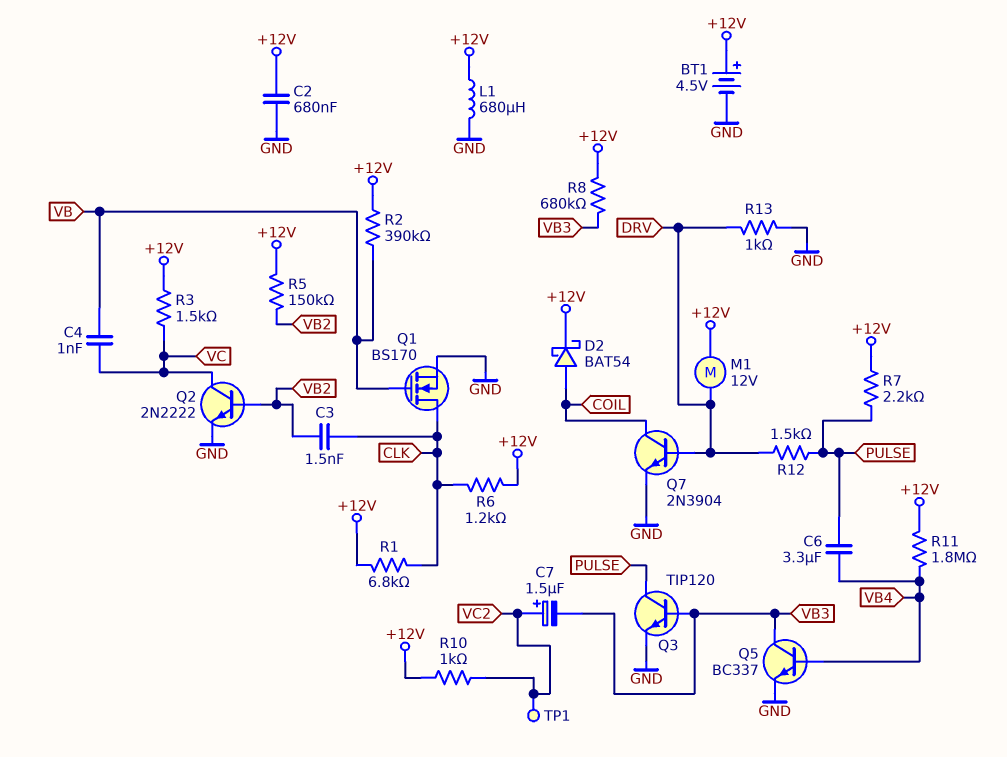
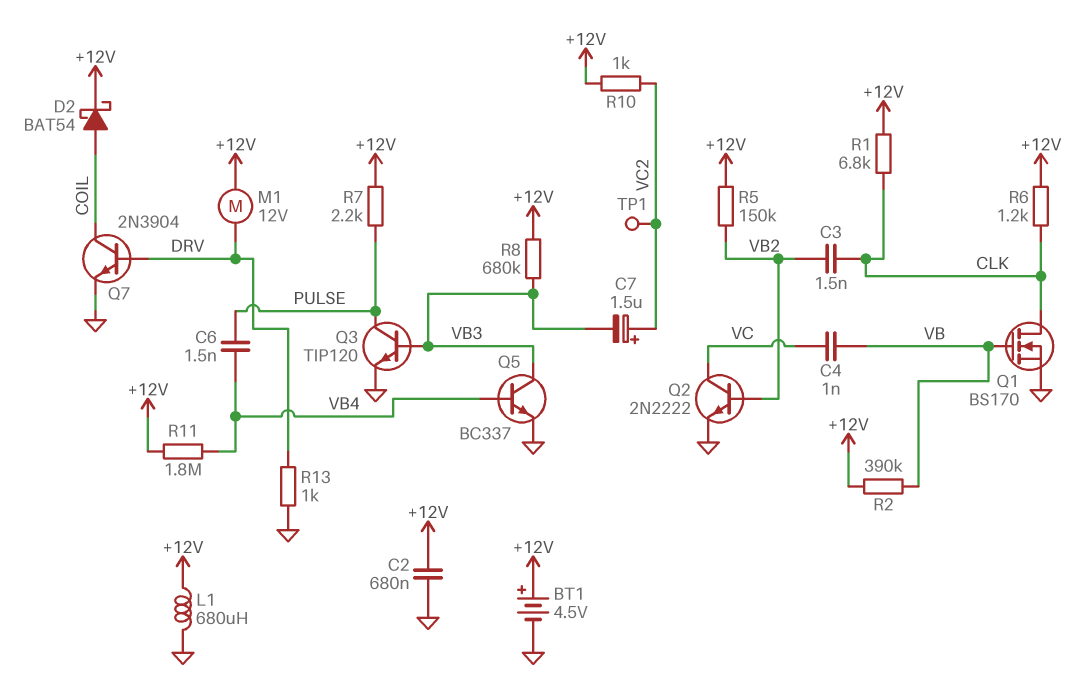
C6: 3.3uF (PULSE, VB4) -> 1.5nF (PULSE, VB4)
R3: 1.5k (+12V, VC) -> none
R12: 1.5k (DRV, PULSE) -> none

